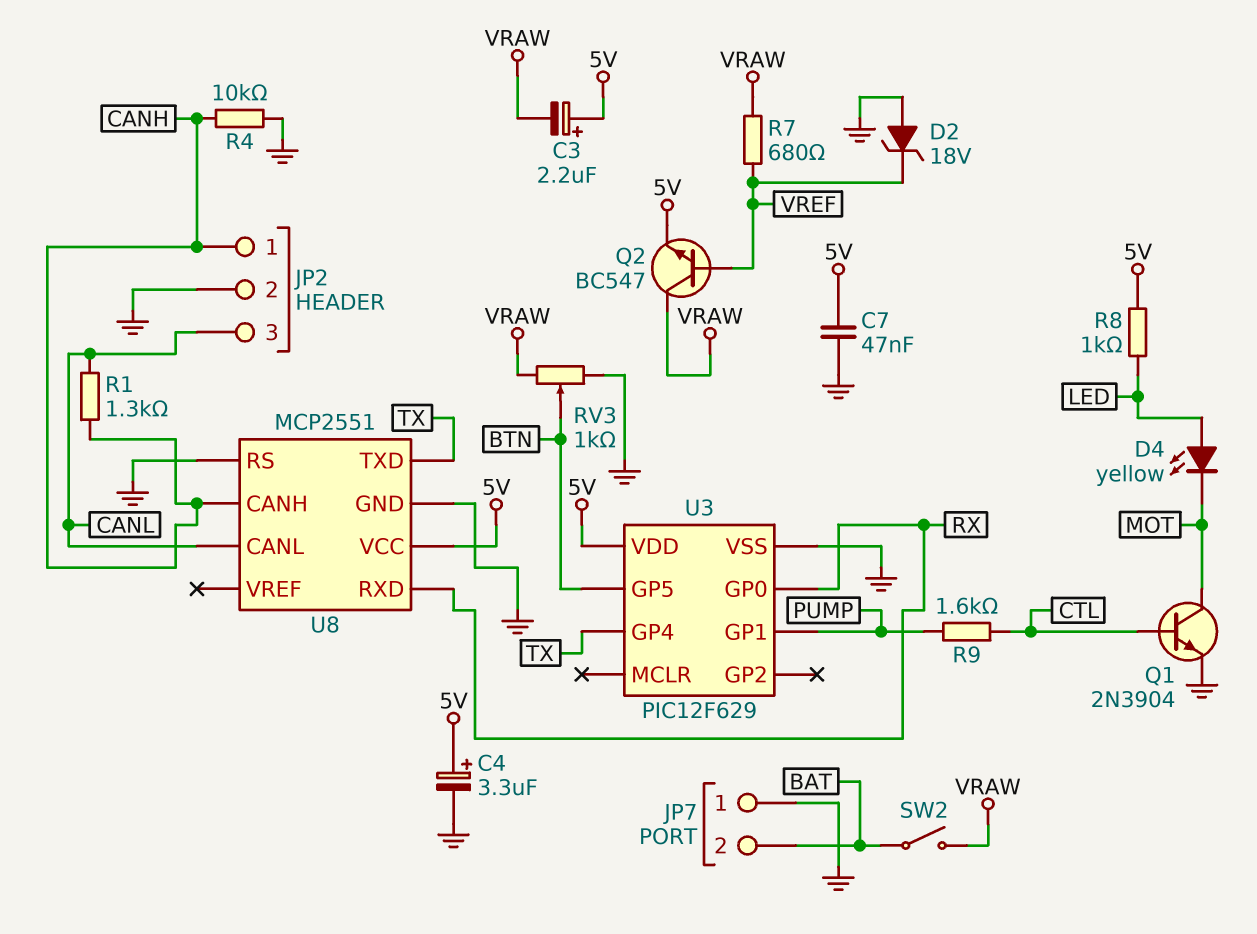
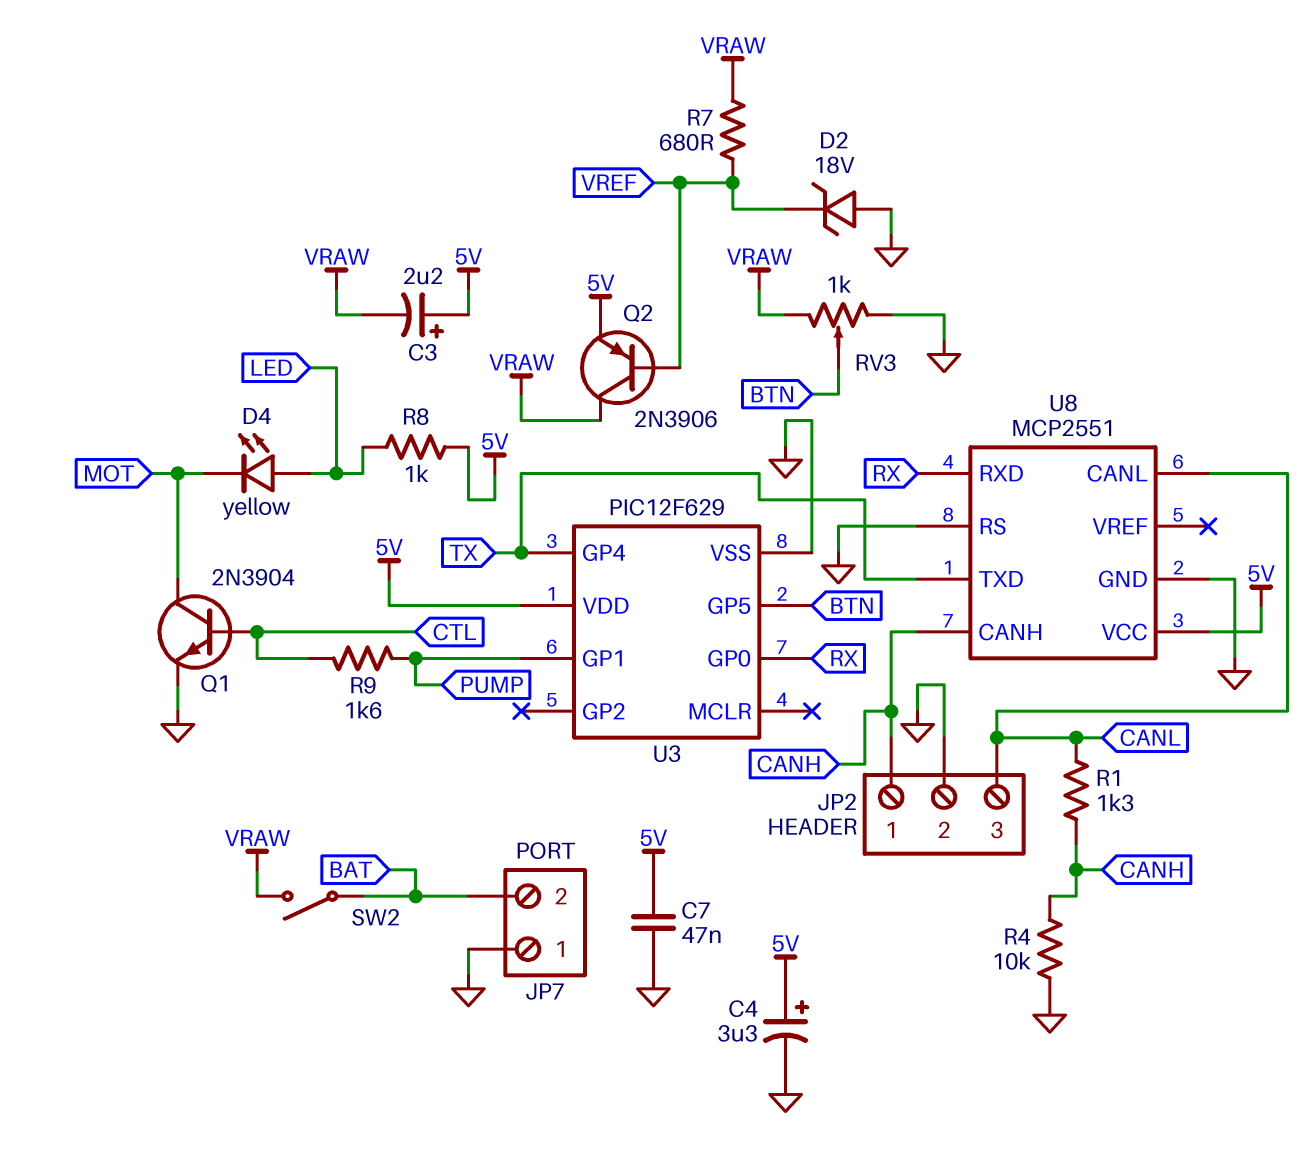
Q2: NPN BC547 (B VREF, C VRAW, E 5V) -> PNP 2N3906 (B VREF, C VRAW, E 5V)

